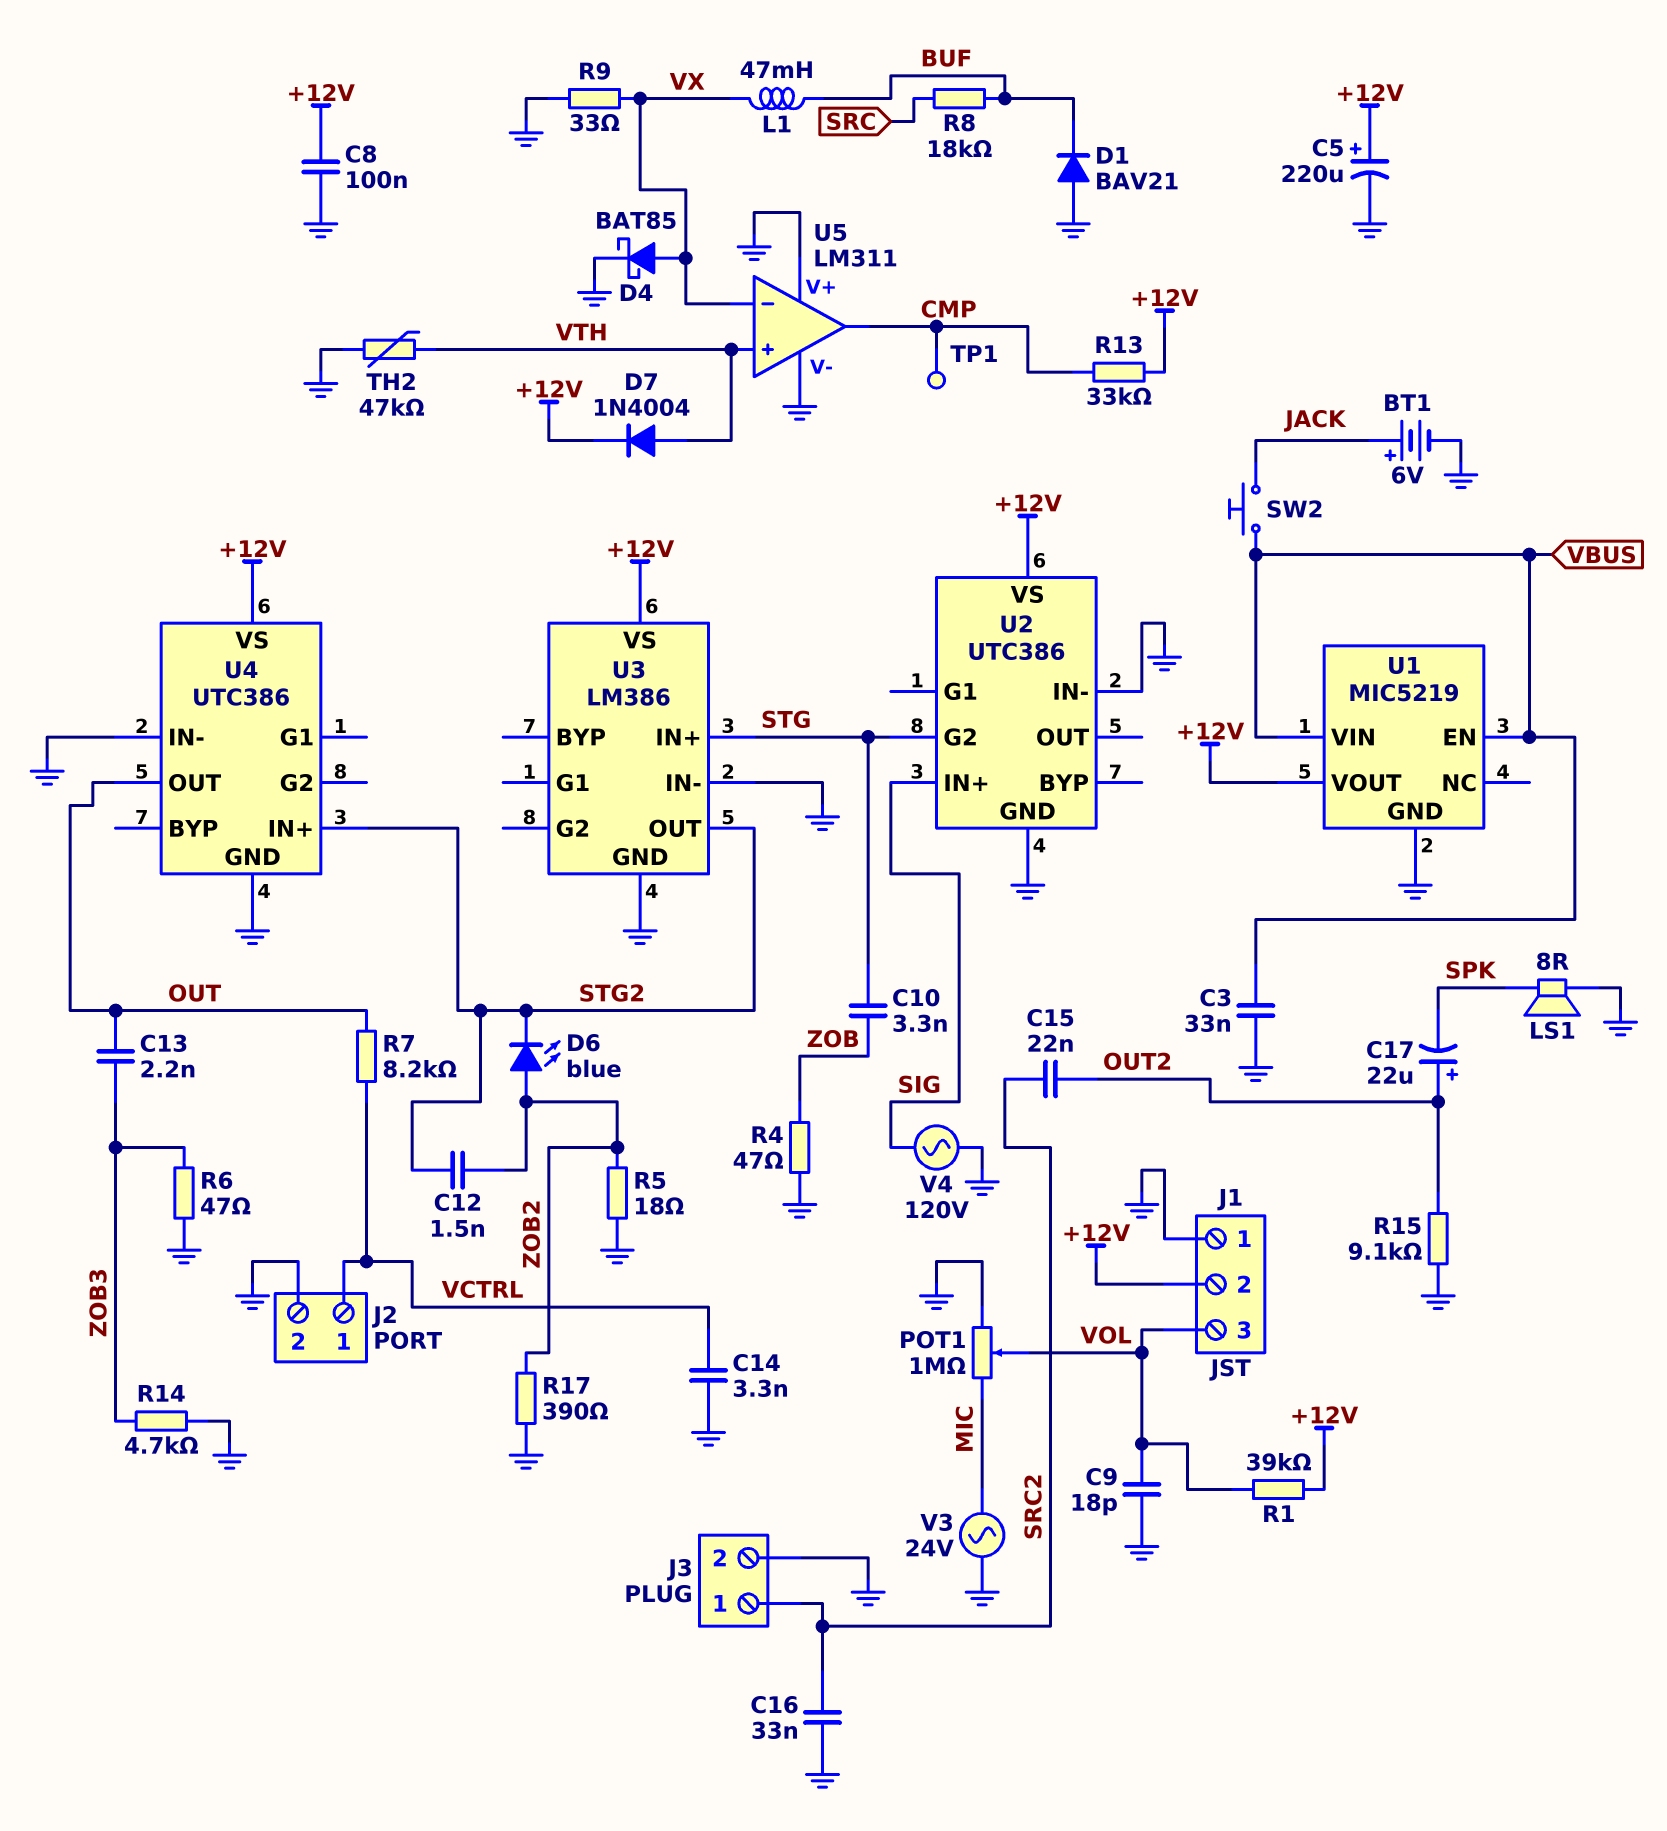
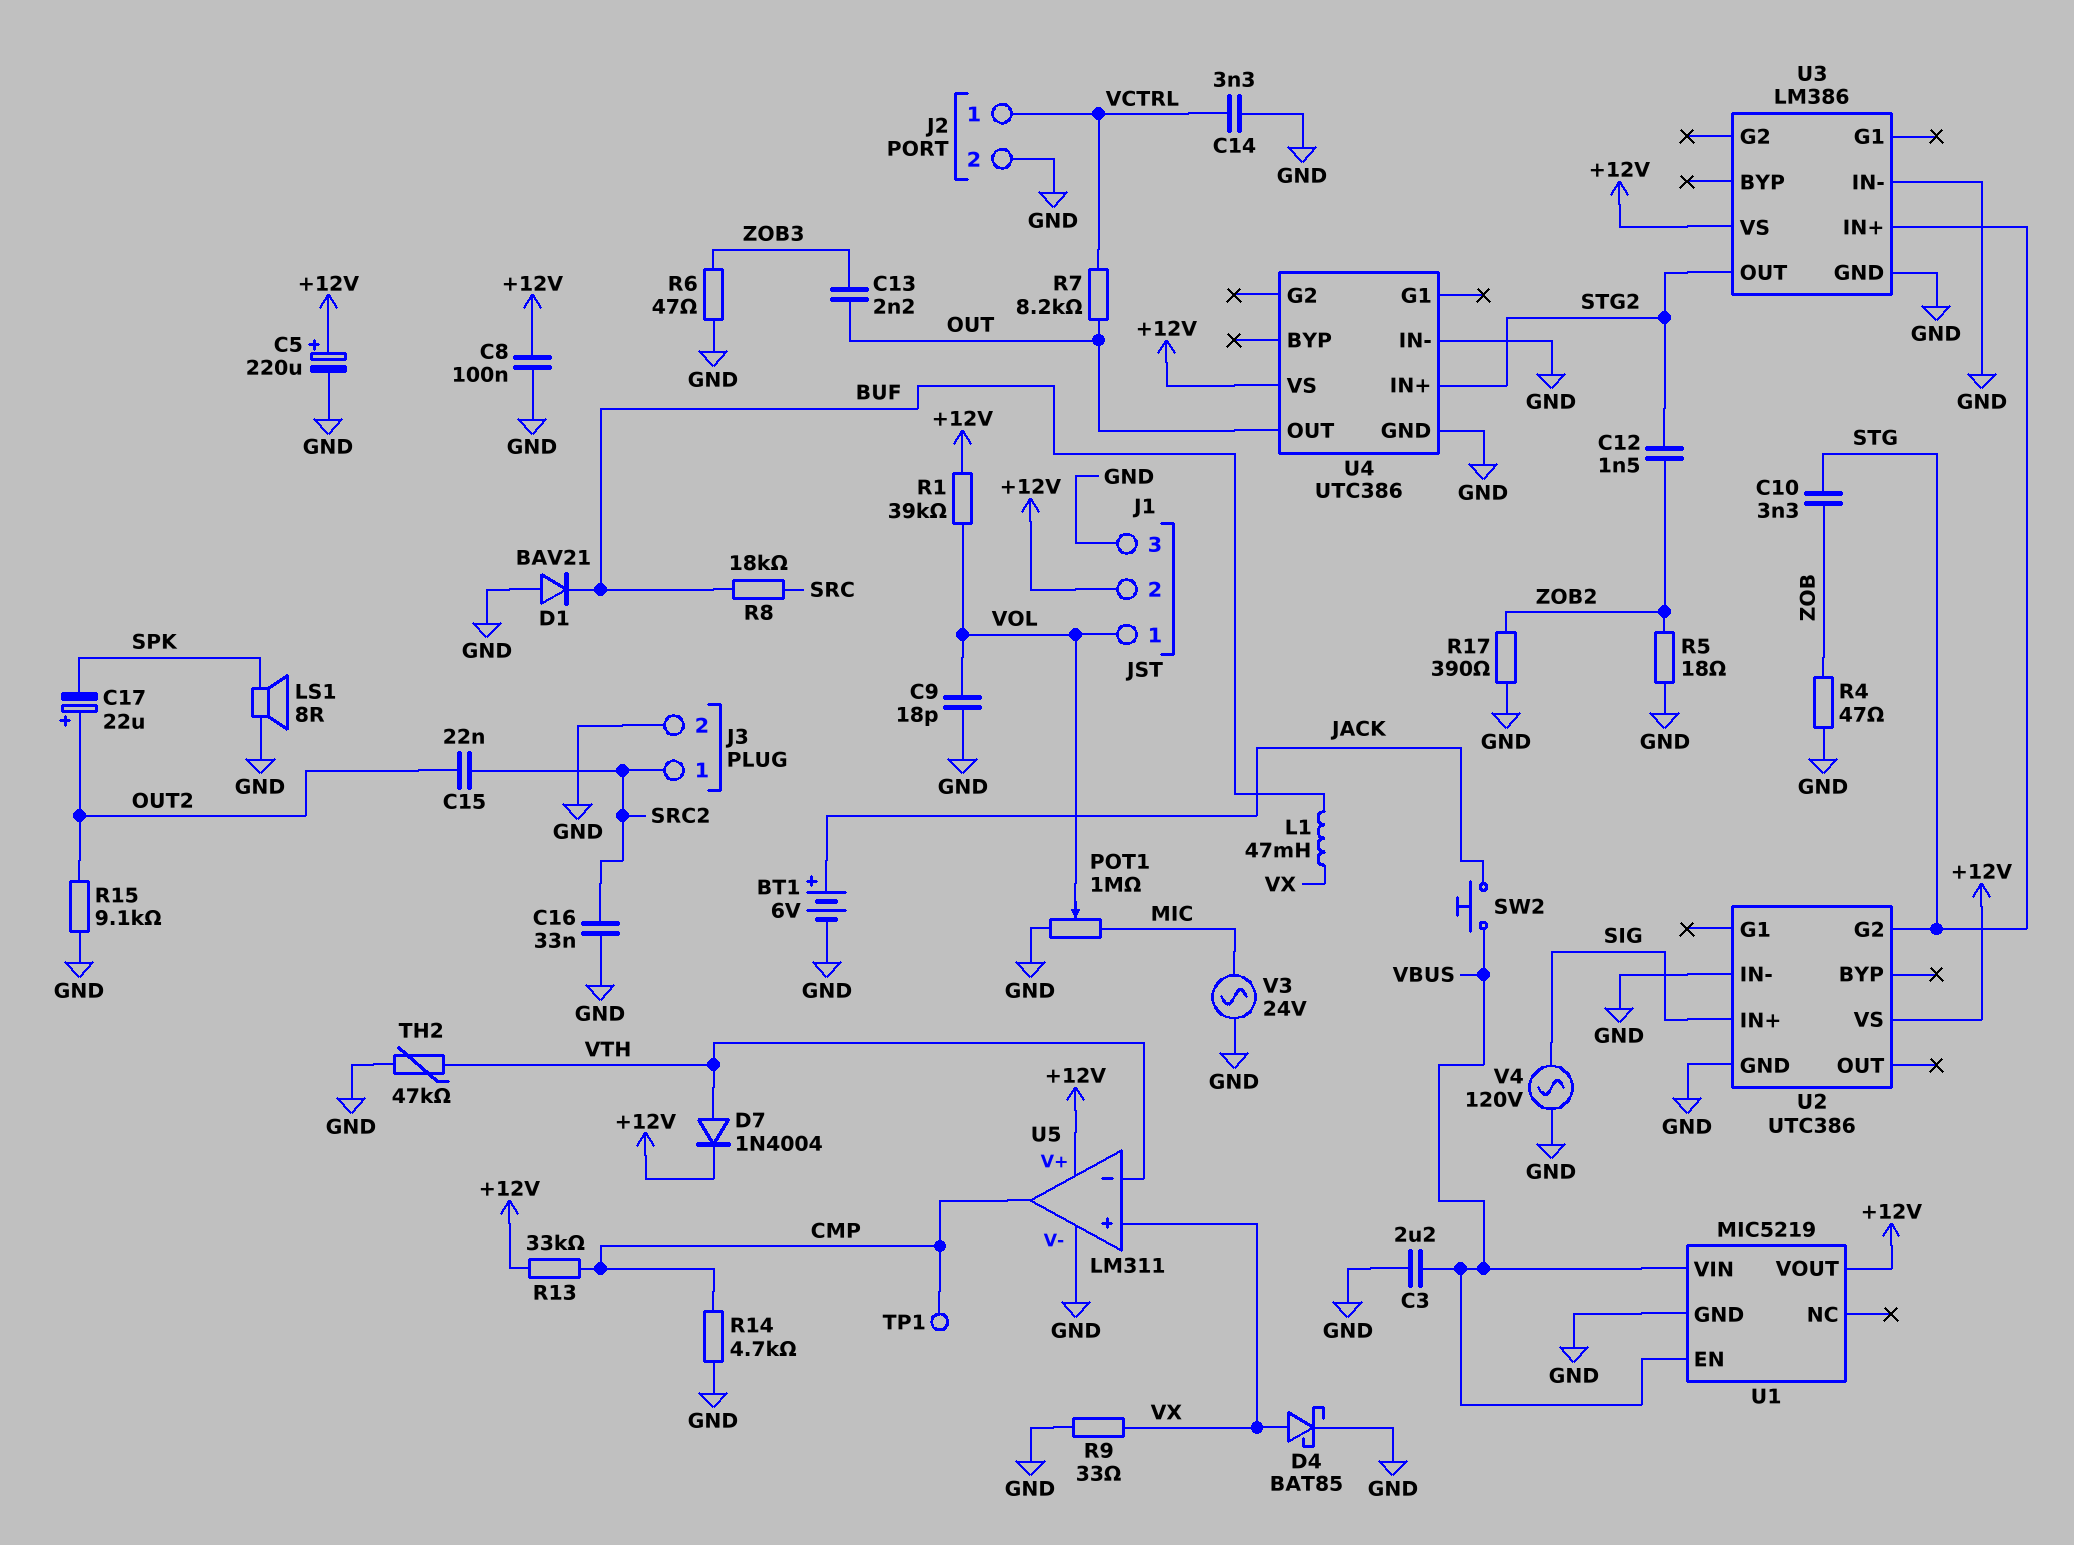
C3: 33nF (GND, VBUS) -> 2.2uF (GND, VBUS)
D6: LED blue (A ZOB2, K STG2) -> none
J1 pin 1: GND -> VOL
J1 pin 3: VOL -> GND
R14: 4.7k (GND, ZOB3) -> 4.7k (CMP, GND)
U5 pin V+: GND -> +12V
U5 pin in+: VTH -> VX
U5 pin in-: VX -> VTH

